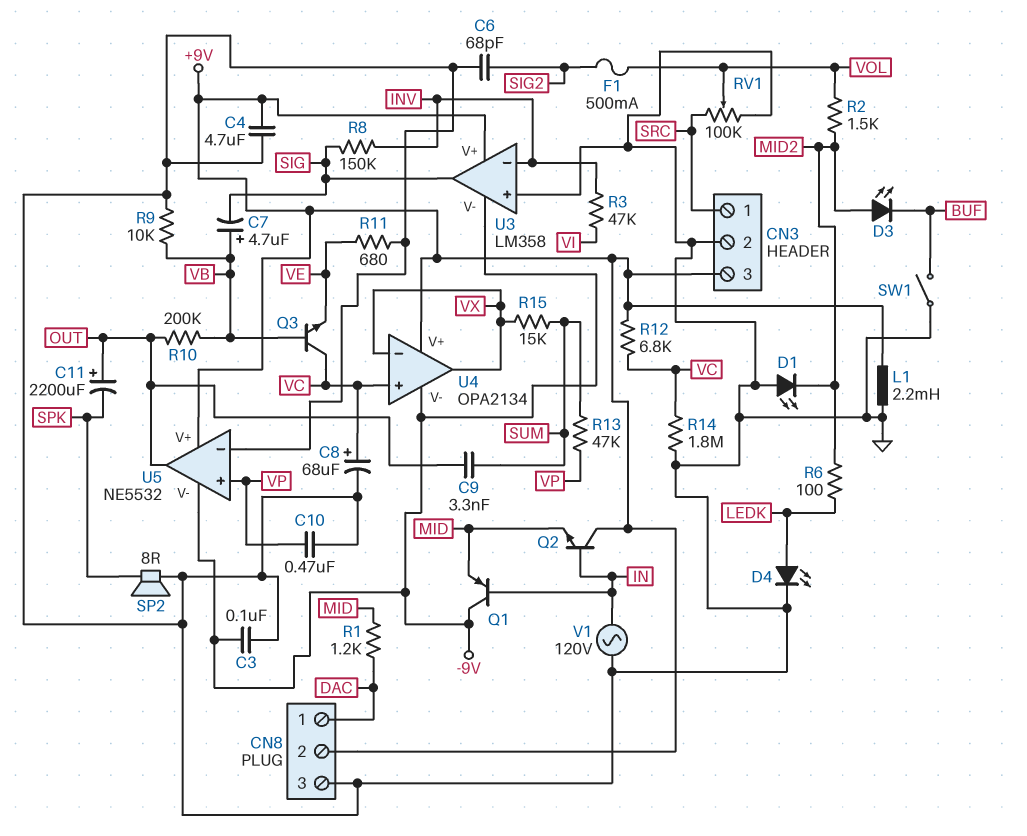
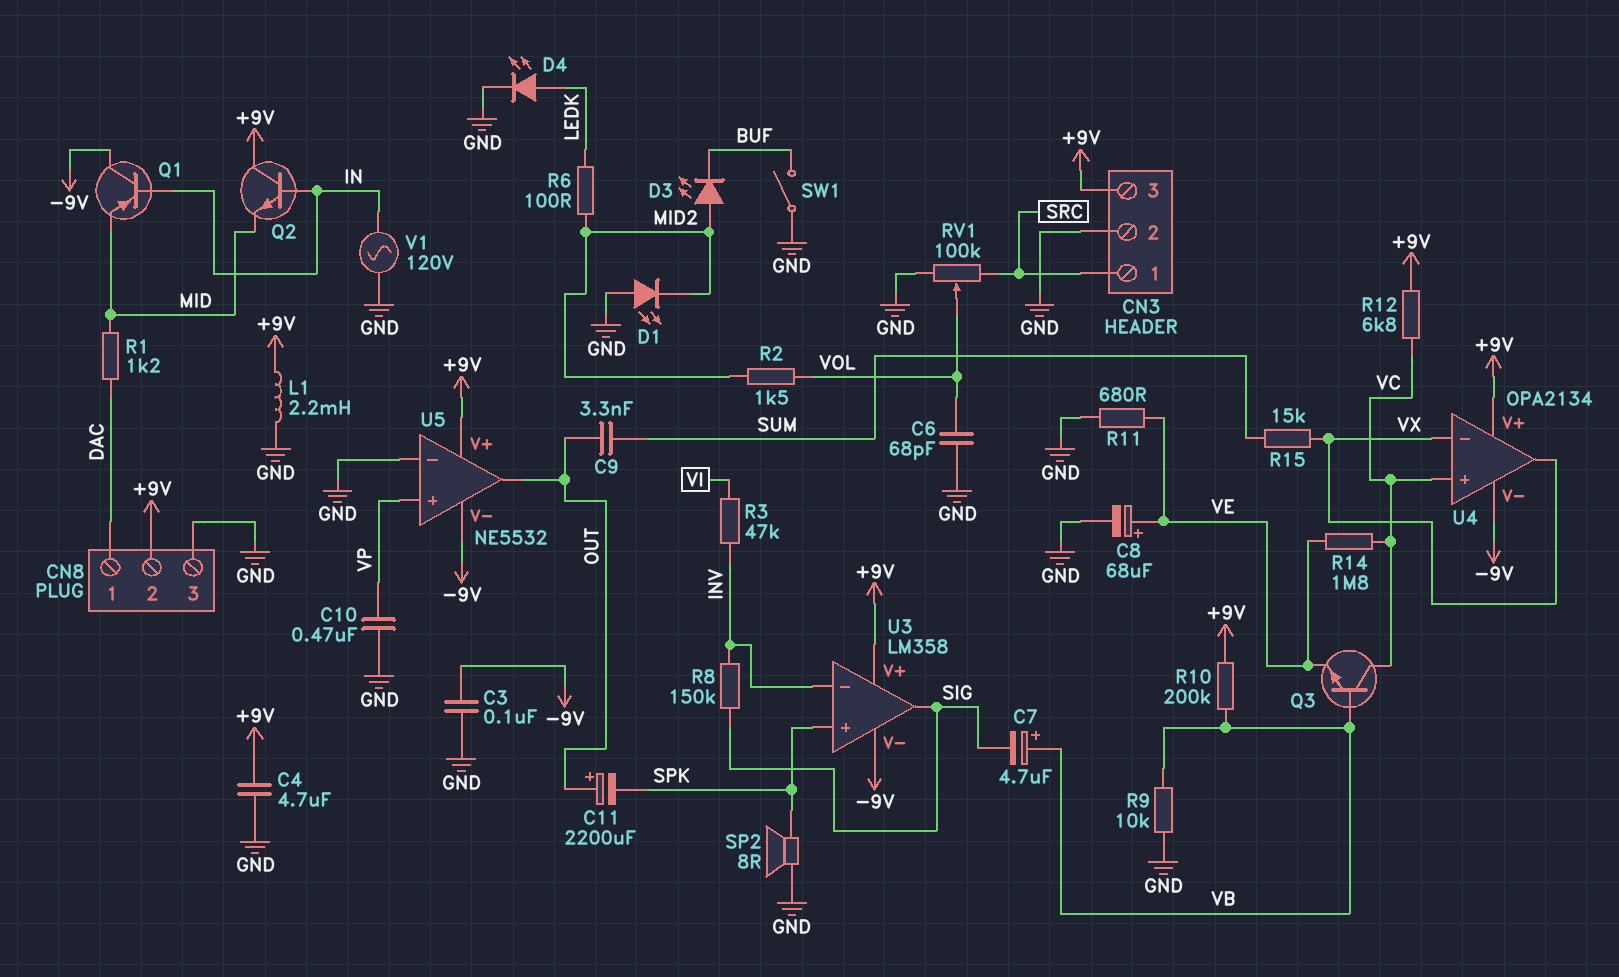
C6: 68pF (GND, SIG2) -> 68pF (GND, VOL)
C8: 68uF (plus VC, minus GND) -> 68uF (plus VE, minus GND)
F1: 500mA (SIG2, VOL) -> none
R10: 200k (OUT, VB) -> 200k (+9V, VB)
R13: 47k (SUM, VP) -> none
R14: 1.8M (GND, VC) -> 1.8M (VC, VE)
U3 pin in+: GND -> SPK

